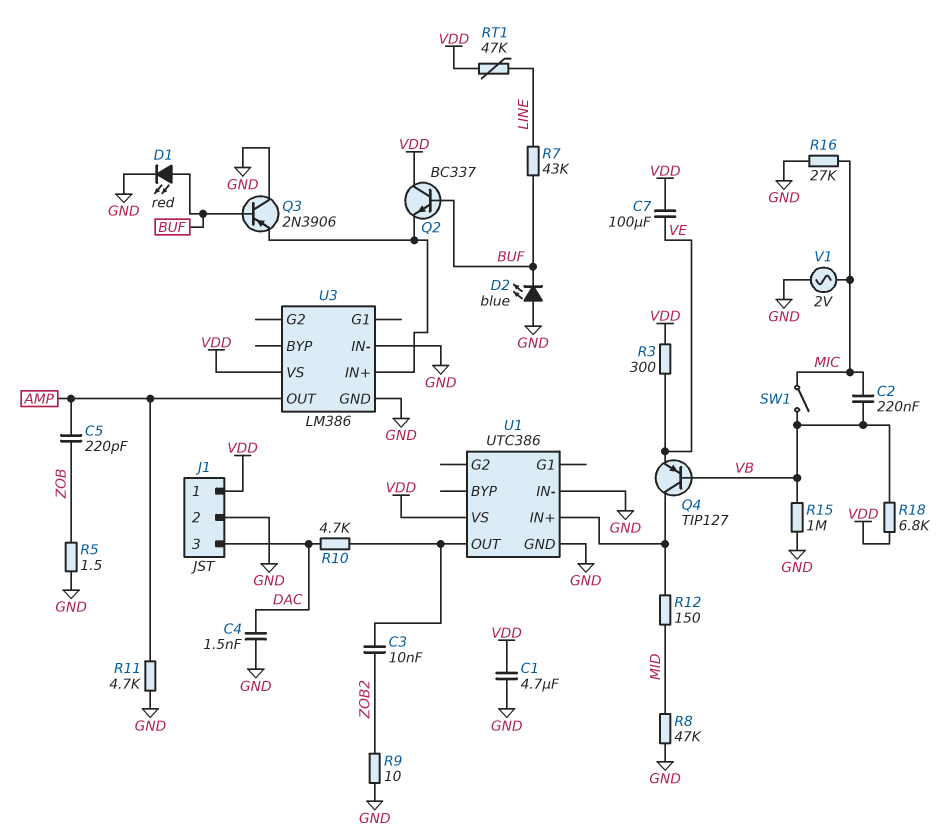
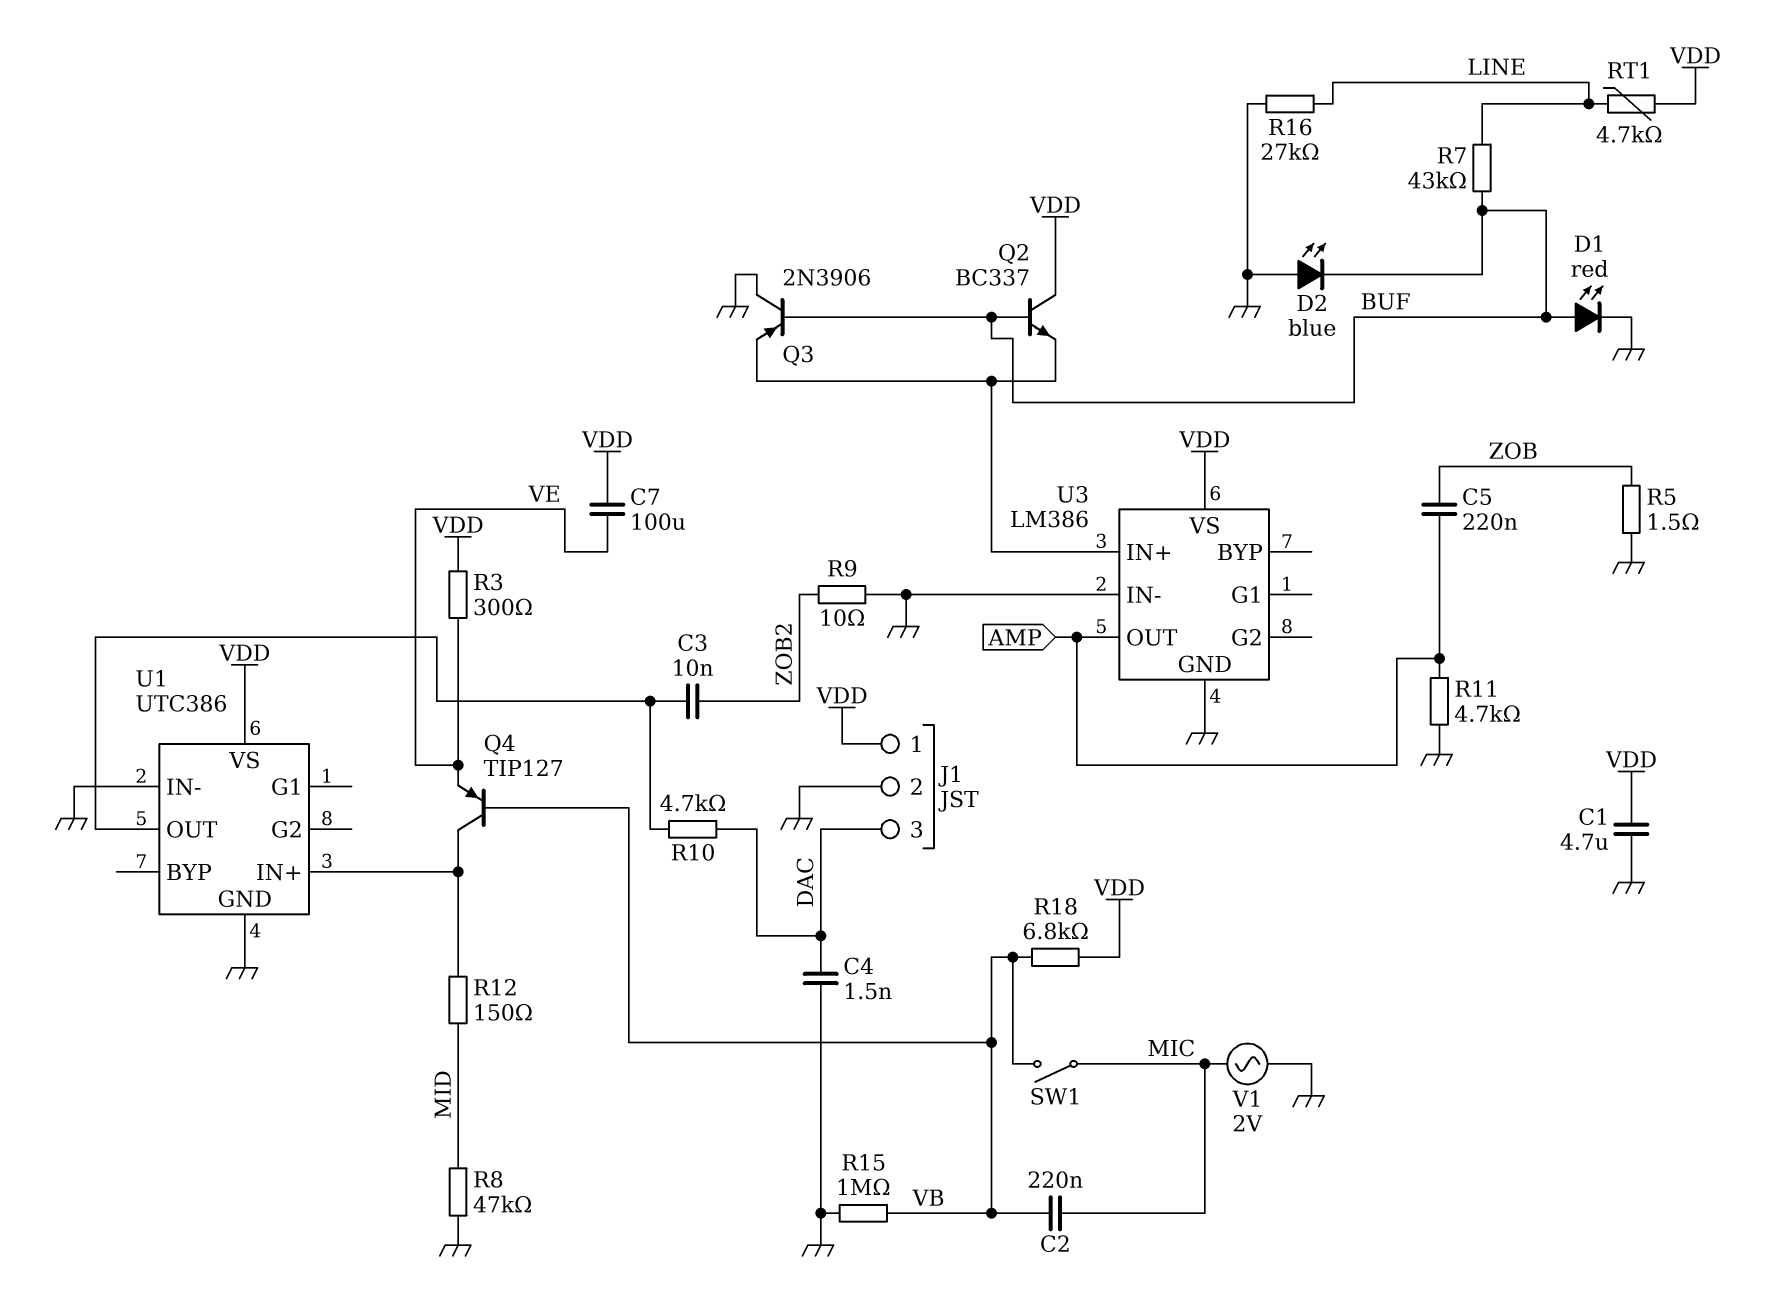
C5: 220pF (AMP, ZOB) -> 220nF (AMP, ZOB)
R16: 27k (GND, MIC) -> 27k (GND, LINE)
RT1: 47k (LINE, VDD) -> 4.7k (LINE, VDD)

